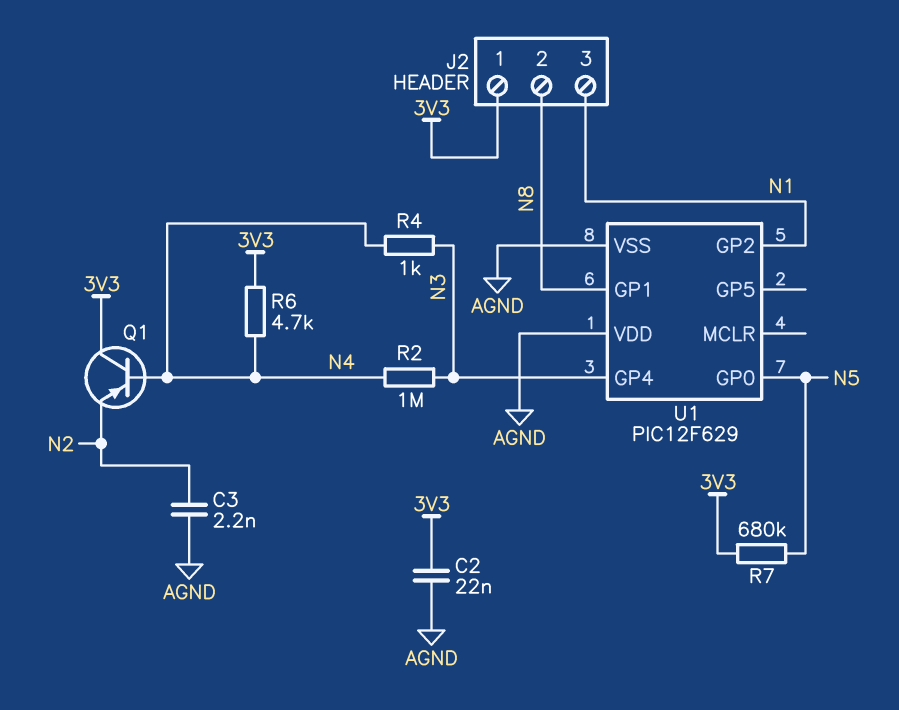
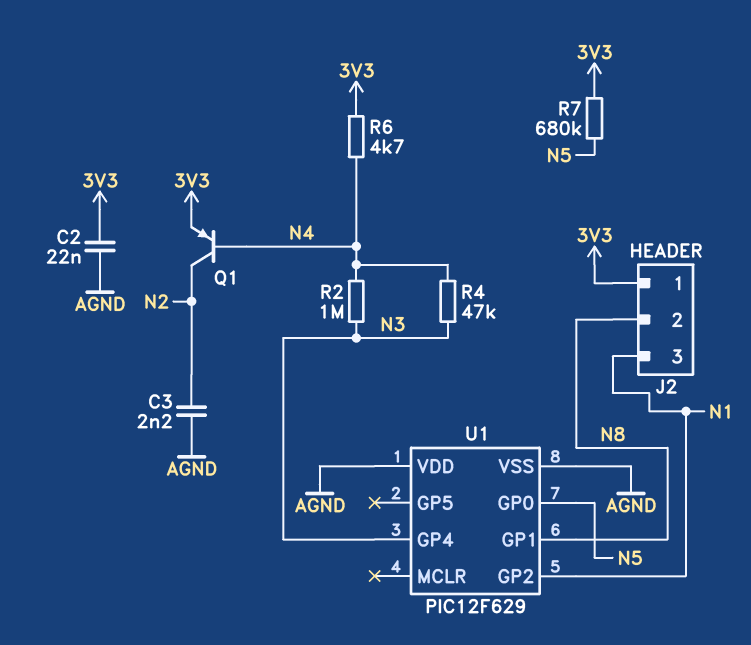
Q1: PNP (B N4, C 3V3, E N2) -> PNP (B N4, C N2, E 3V3)
R4: 1k (N3, N4) -> 47k (N3, N4)

